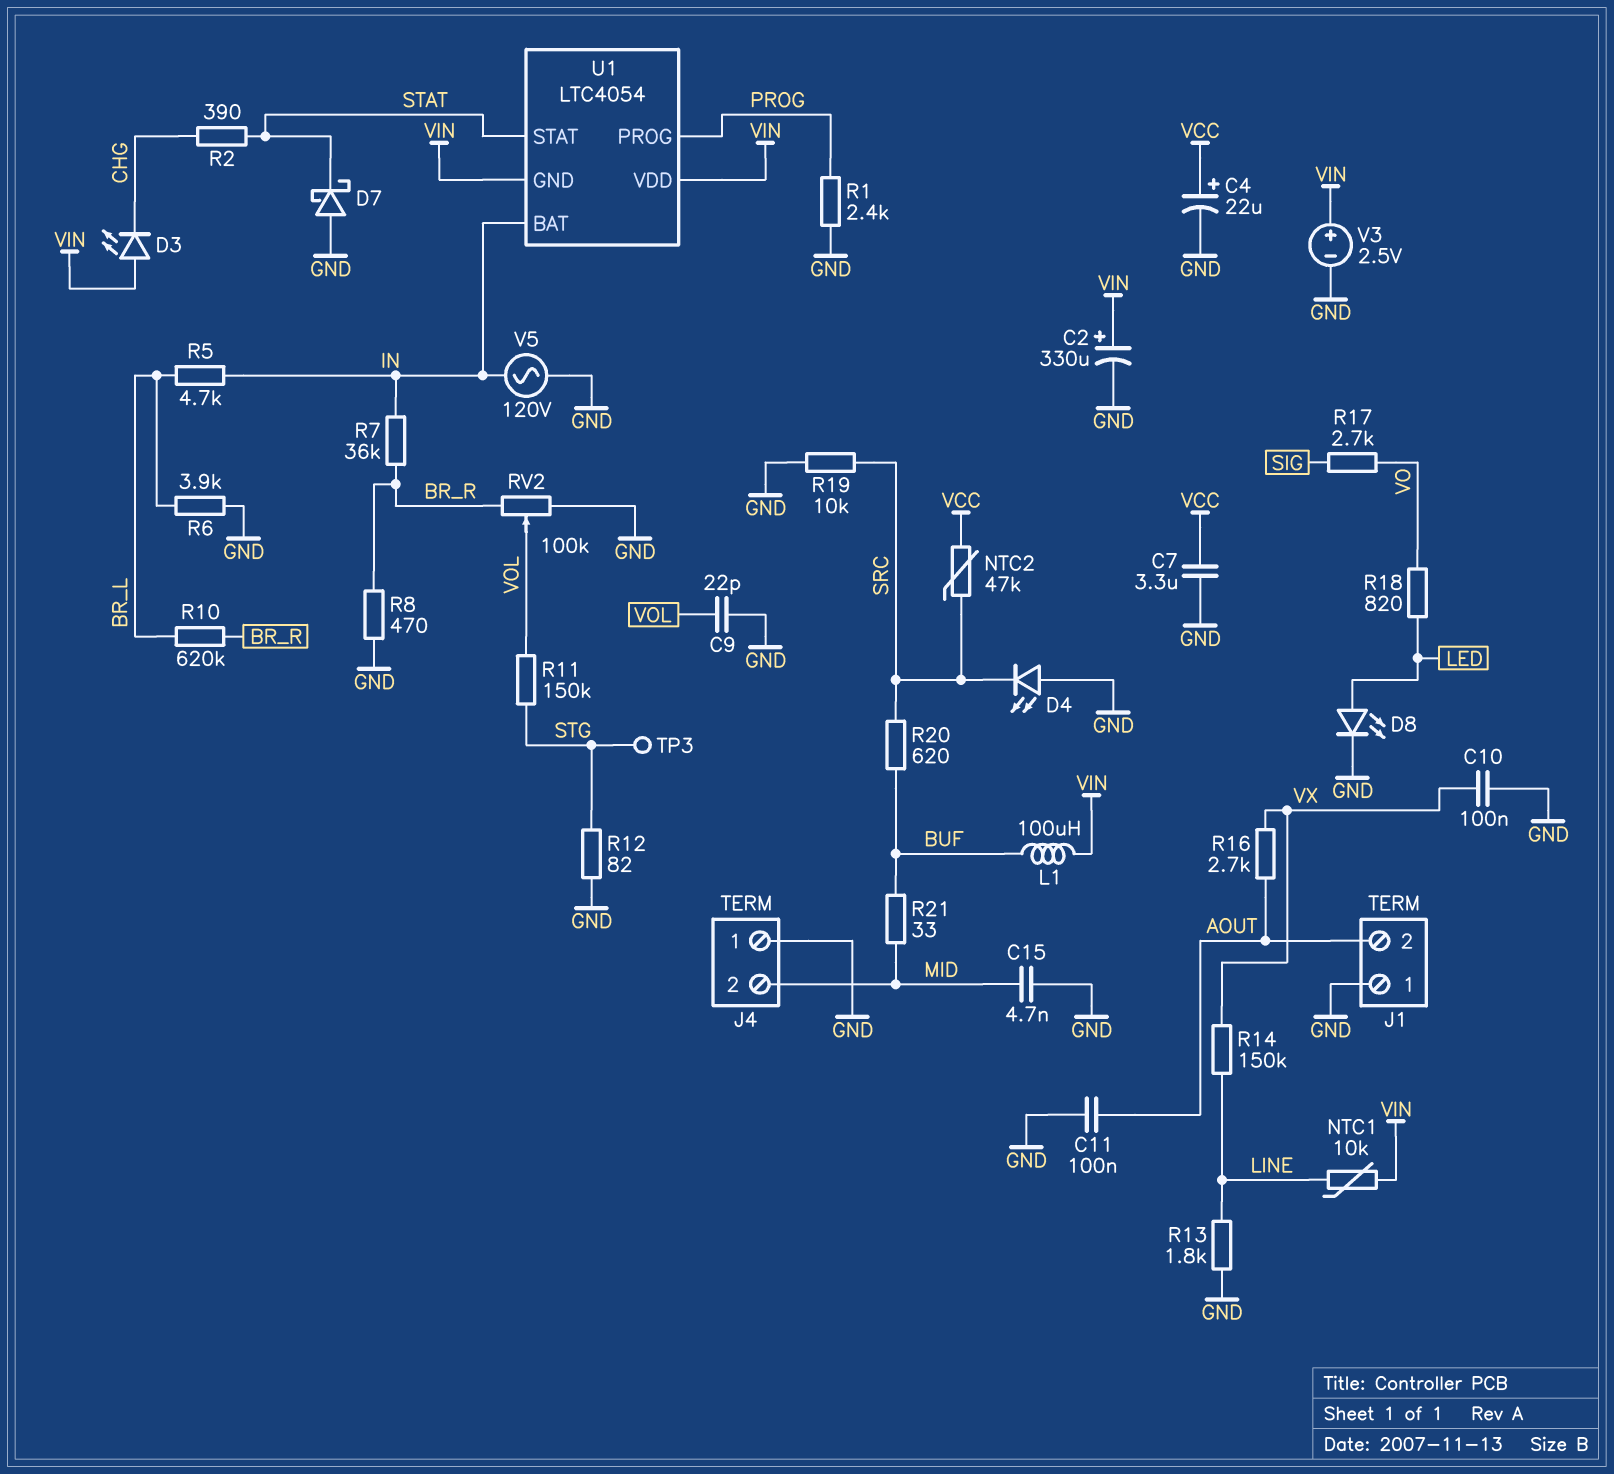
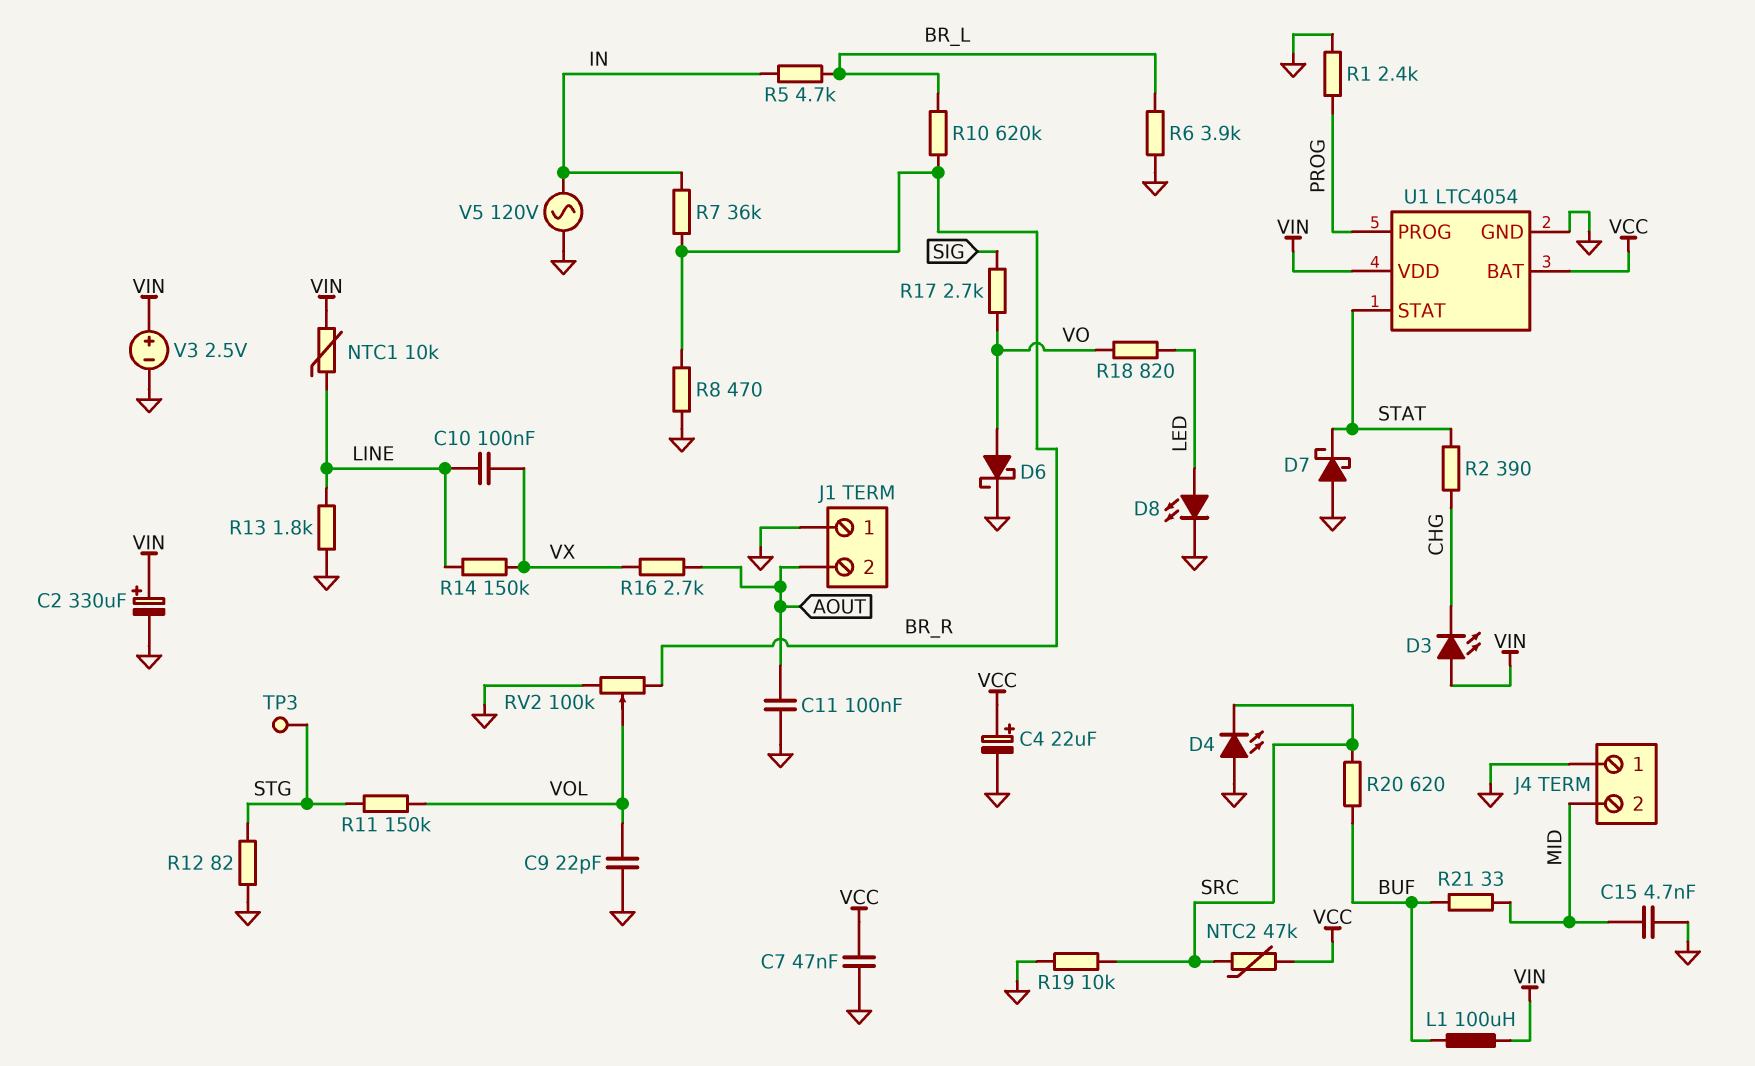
C7: 3.3uF (GND, VCC) -> 47nF (GND, VCC)
C10: 100nF (GND, VX) -> 100nF (LINE, VX)
D6: none -> schottky (A VO, K GND)
U1 pin BAT: IN -> VCC
U1 pin GND: VIN -> GND

